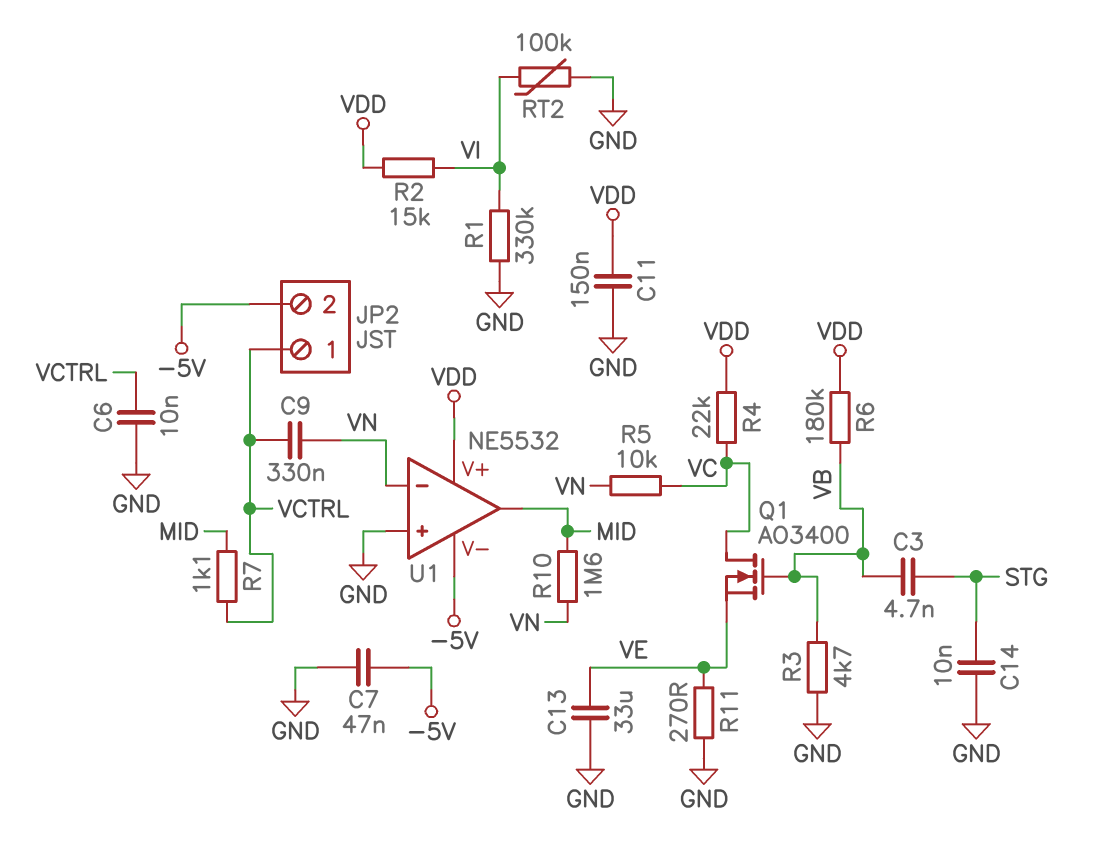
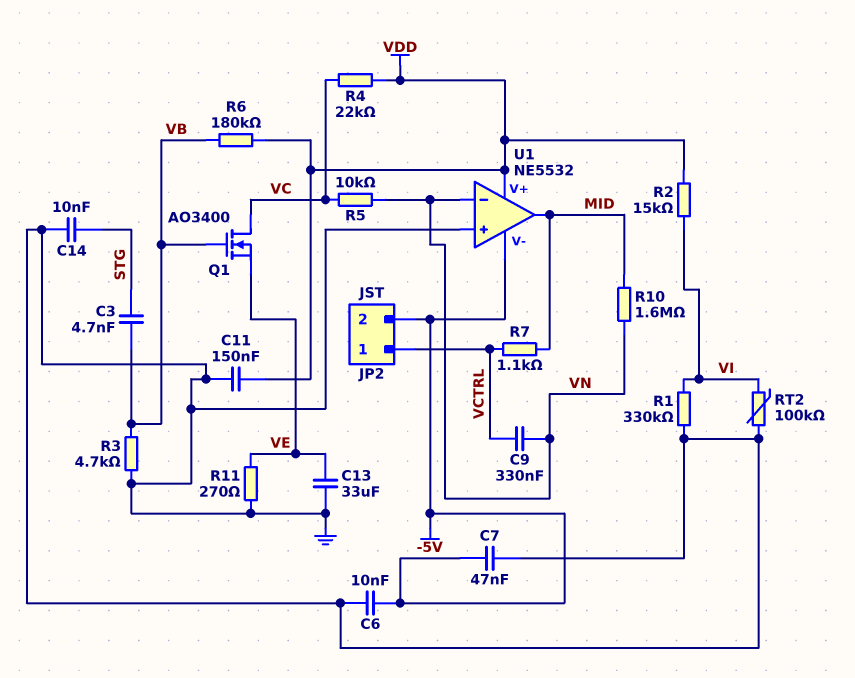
C6: 10nF (GND, VCTRL) -> 10nF (-5V, GND)

